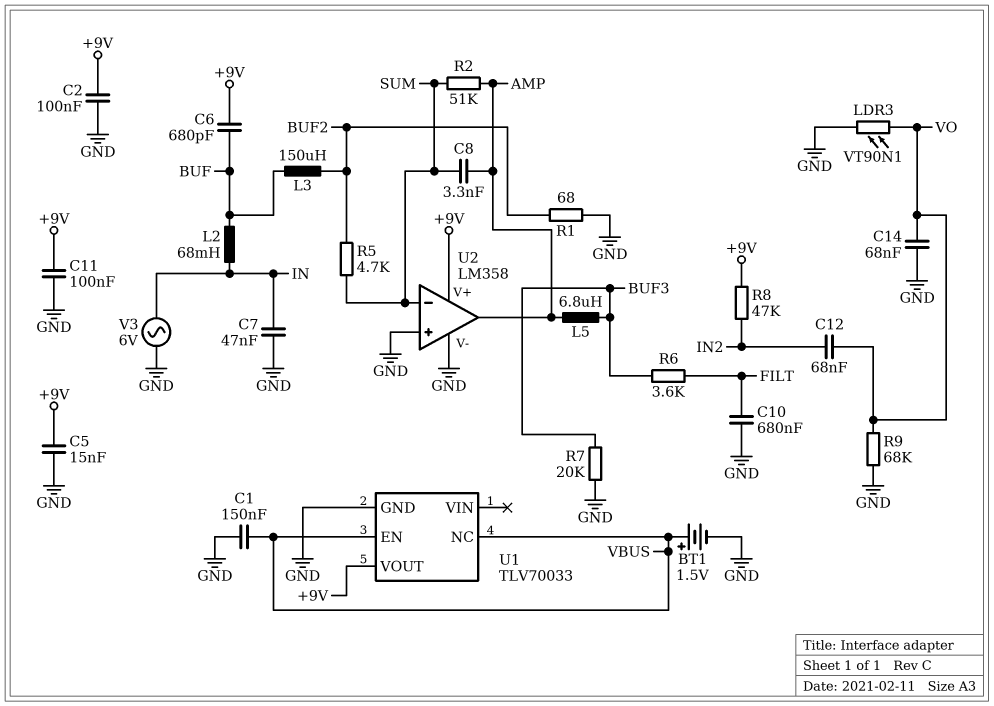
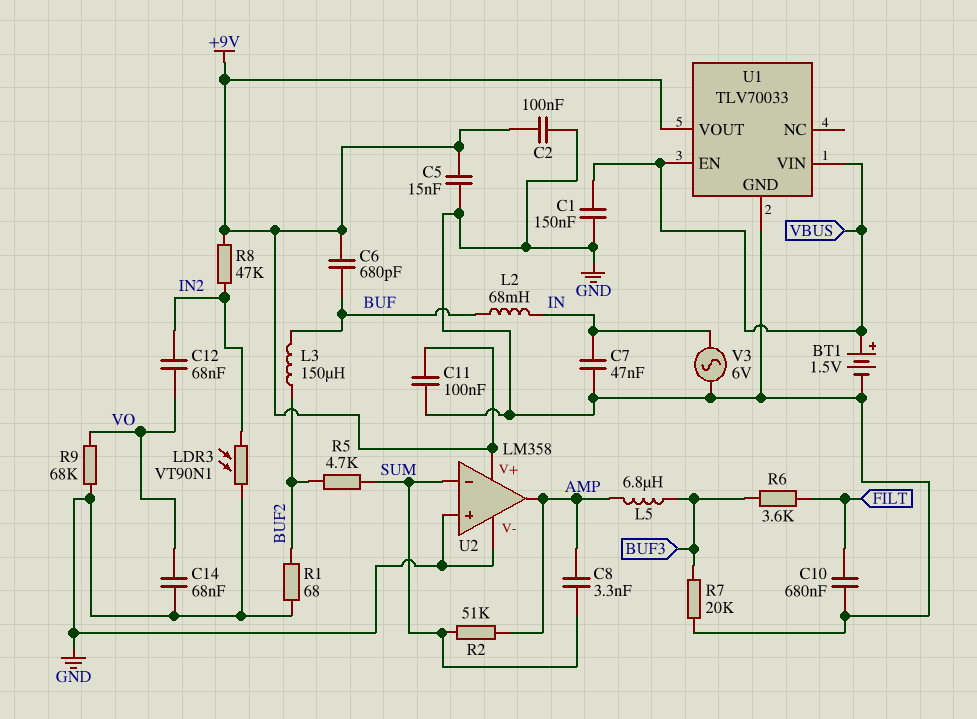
LDR3: VT90N1 (GND, VO) -> VT90N1 (GND, IN2)
U1 pin NC: VBUS -> none
U1 pin VIN: none -> VBUS

